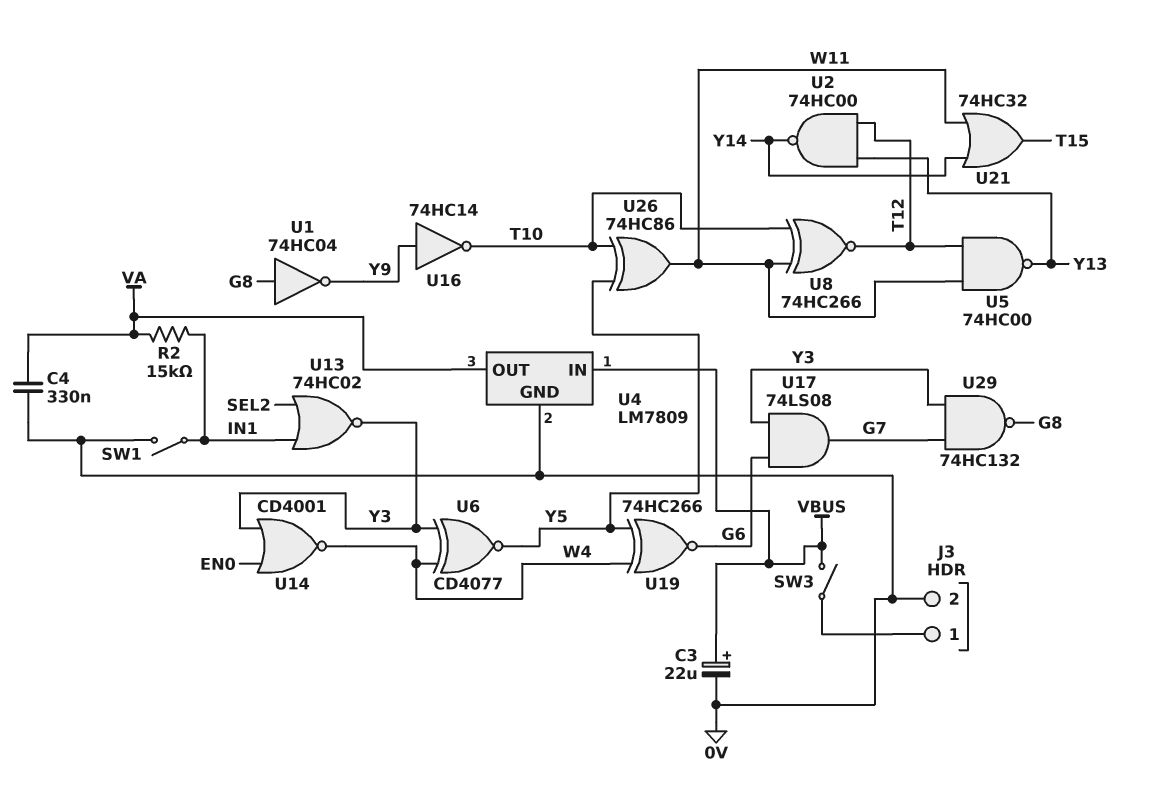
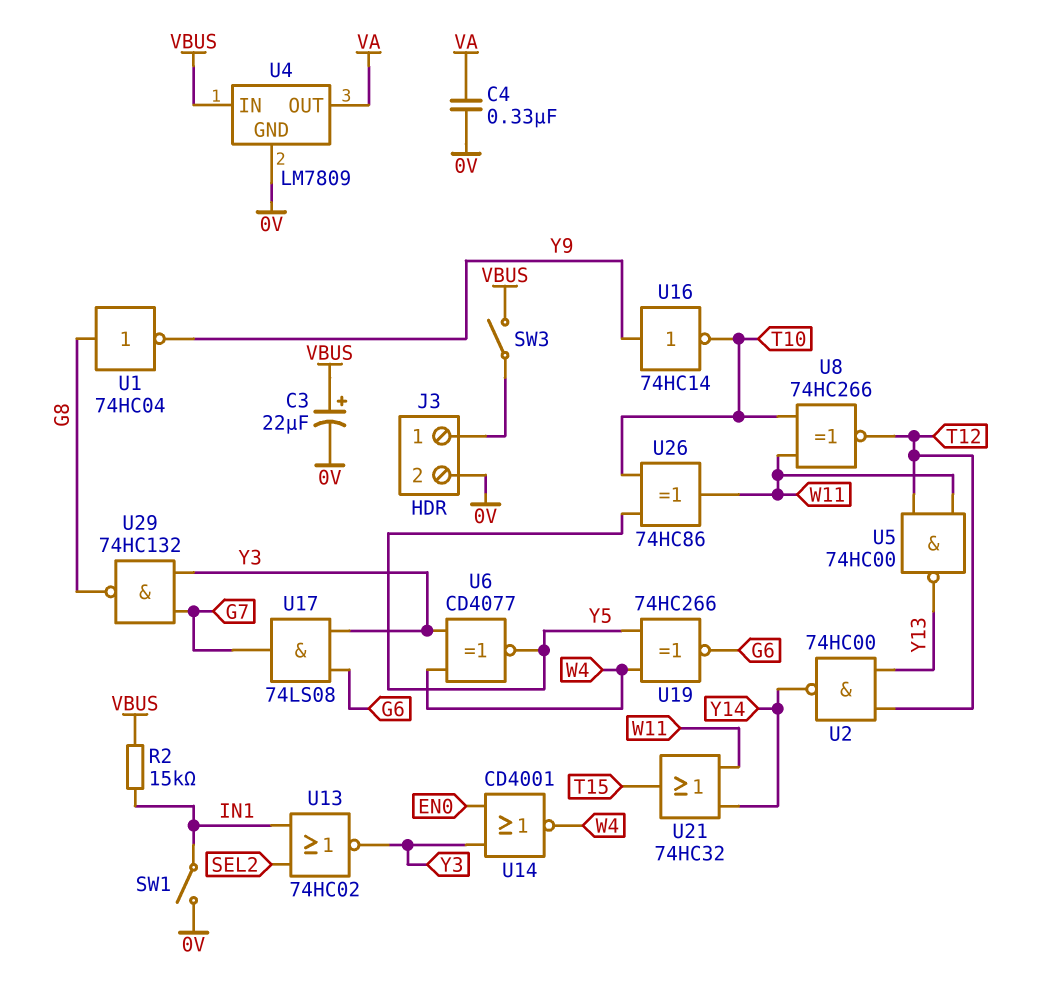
R2: 15k (IN1, VA) -> 15k (IN1, VBUS)

